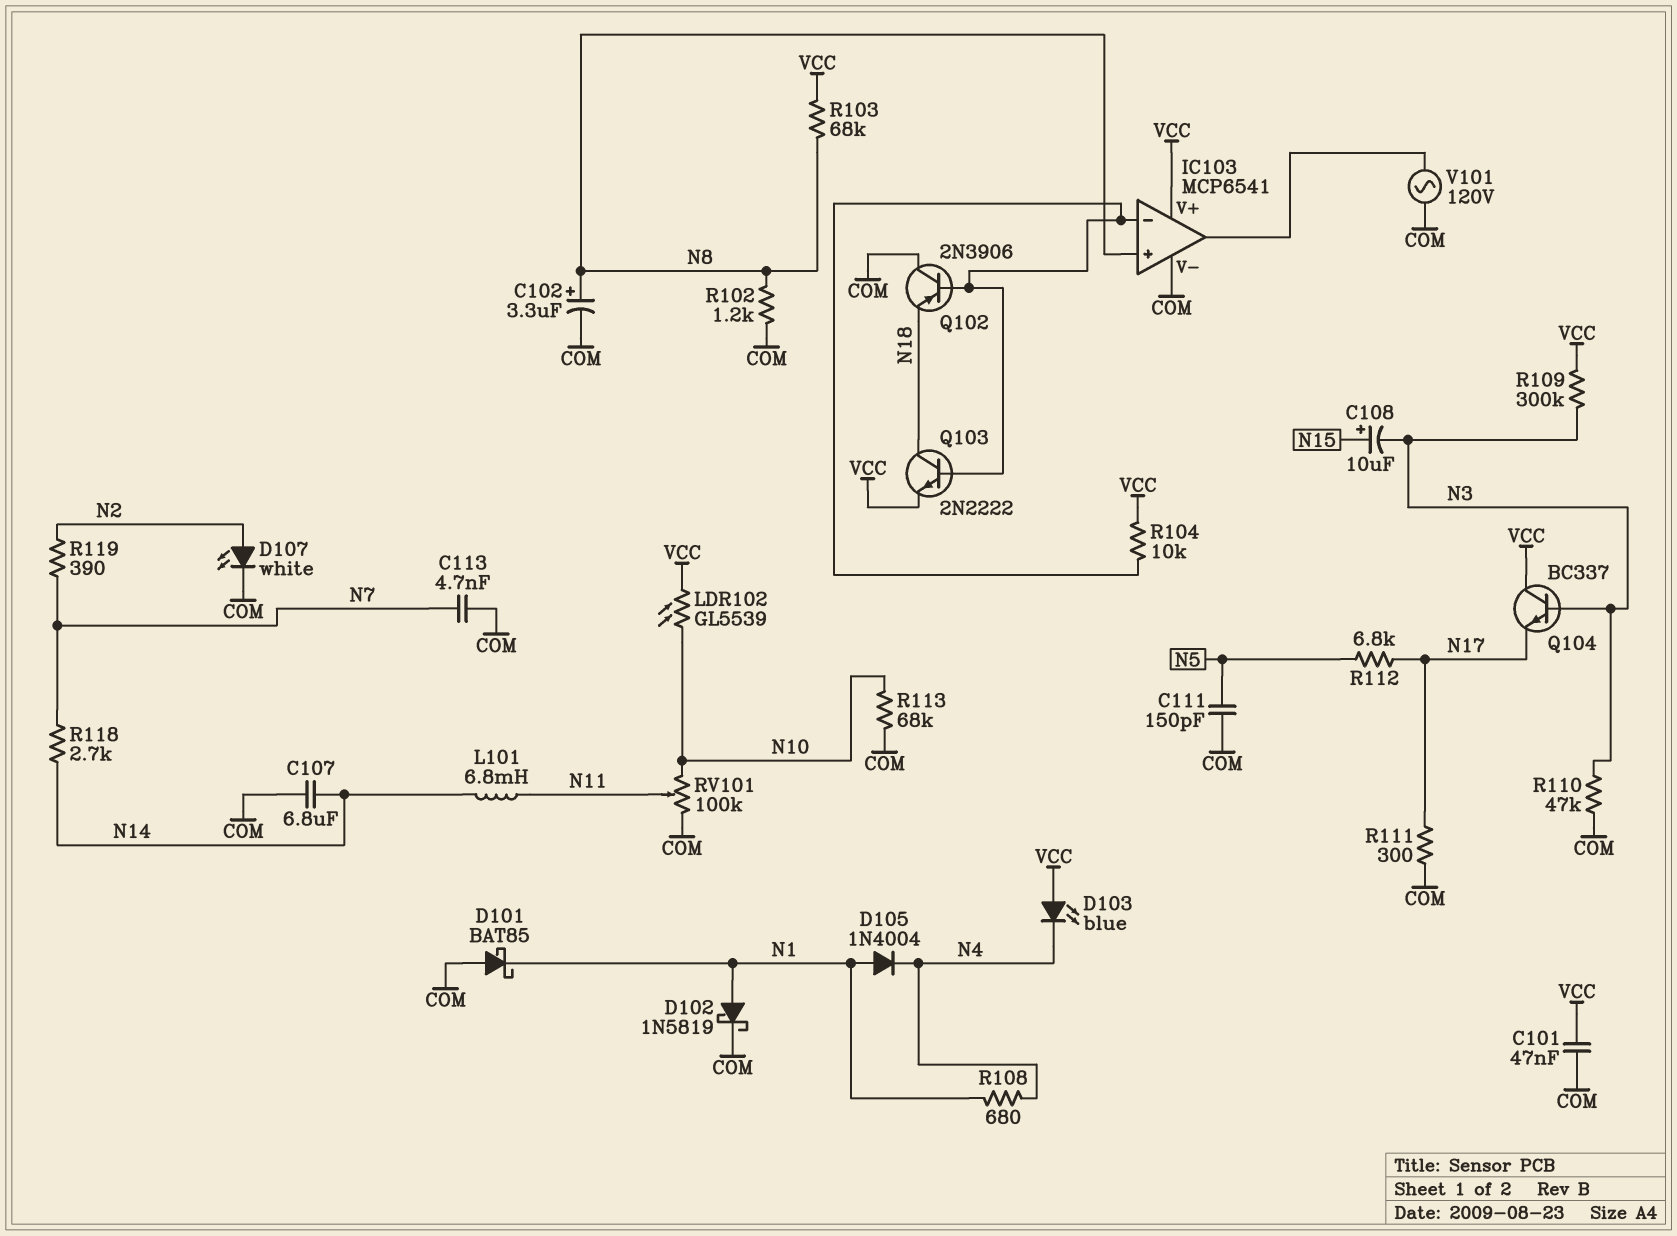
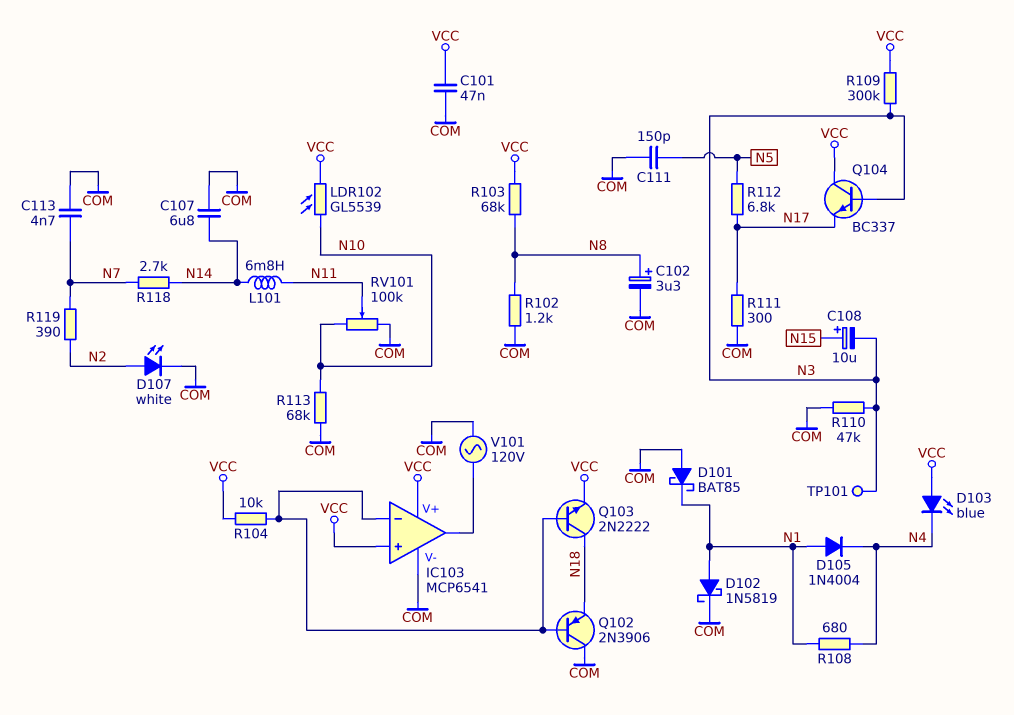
IC103 pin in+: N8 -> VCC
TP101: none -> test point (N3)

